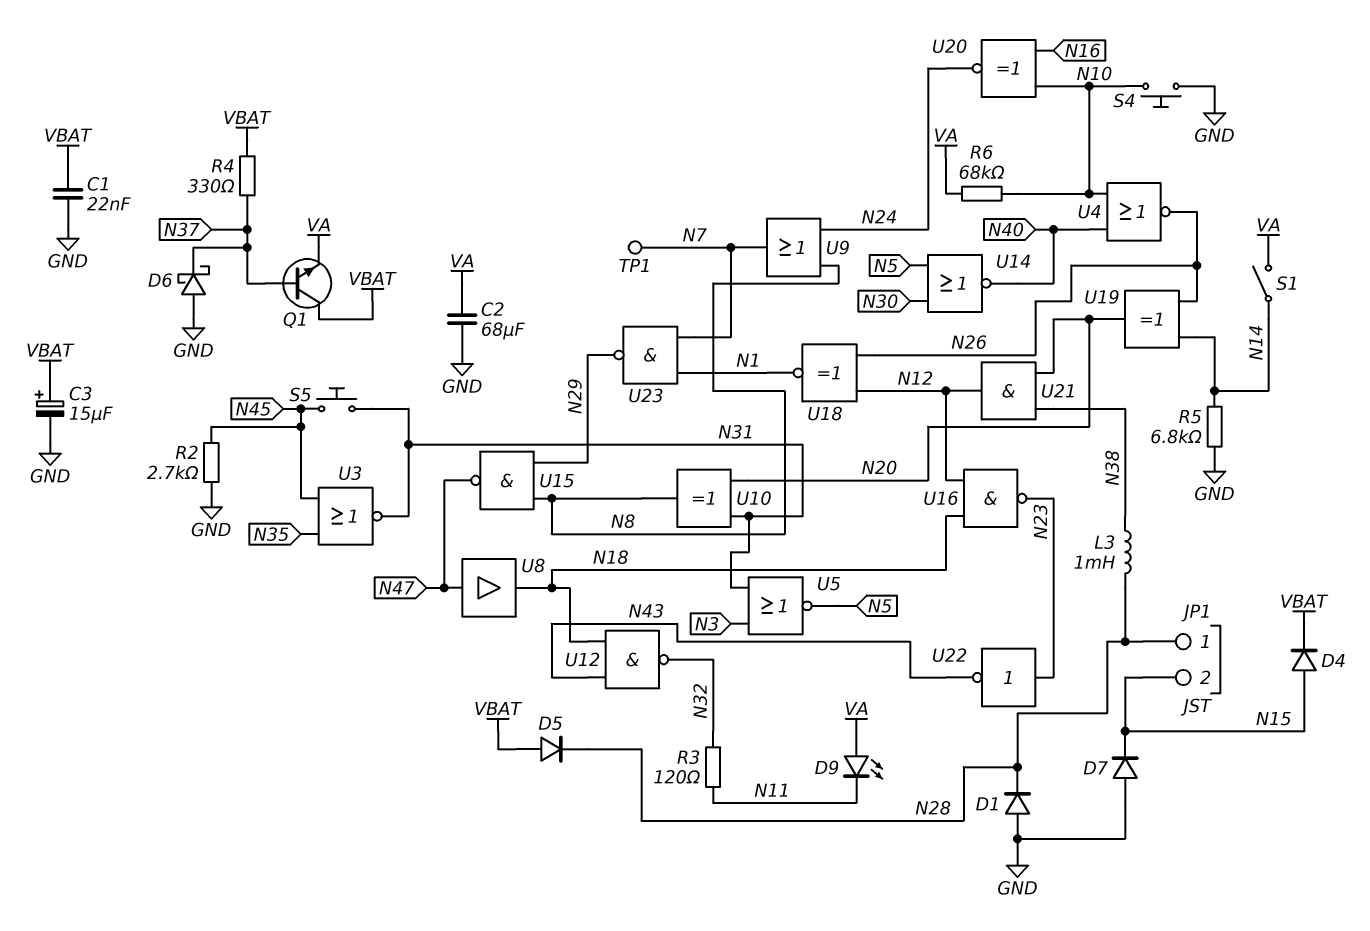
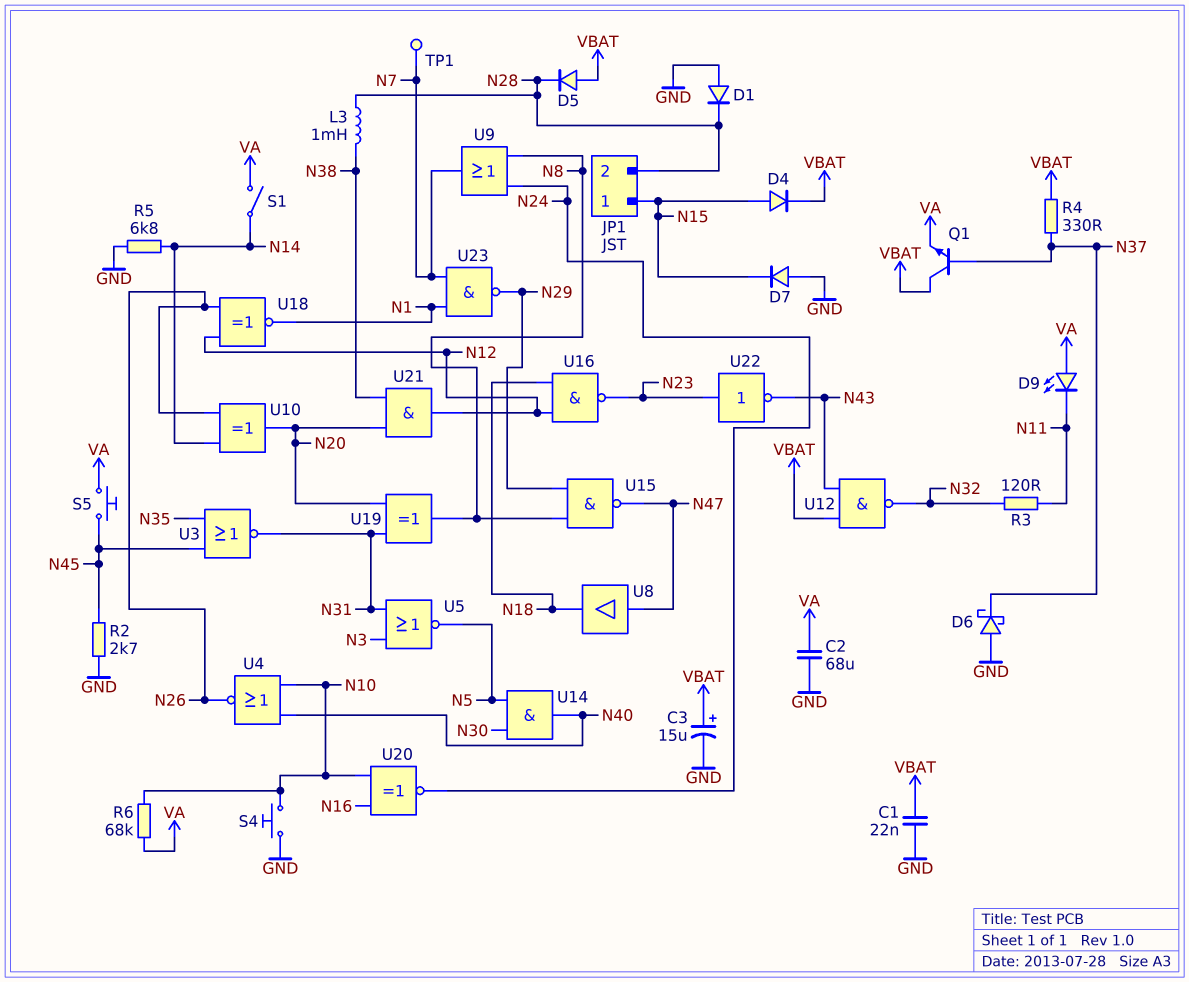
JP1 pin 1: N28 -> N15
JP1 pin 2: N15 -> N28
S5: button (N31, N45) -> button (N45, VA)
U10: XOR (in N20, in N31, out N8) -> XOR (in N14, in N26, out N20)
U12: NAND (in N18, in N43, out N32) -> NAND (in N43, in VBAT, out N32)
U14: NOR (in N5, in N30, out N40) -> AND (in N5, in N30, out N40)
U19: XOR (in N14, in N26, out N20) -> XOR (in N20, in N31, out N8)

